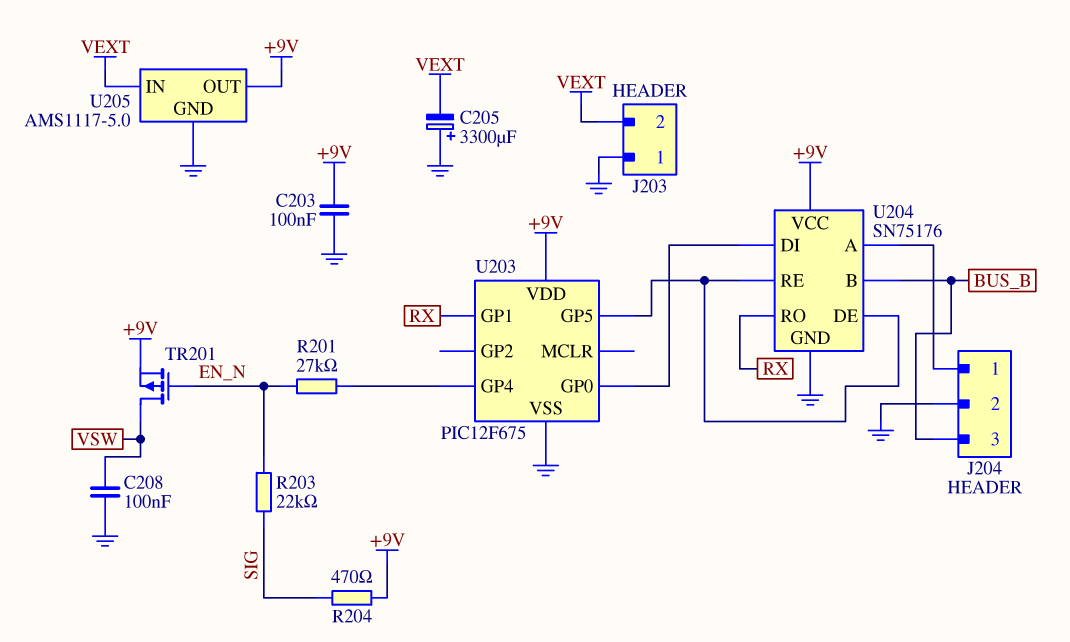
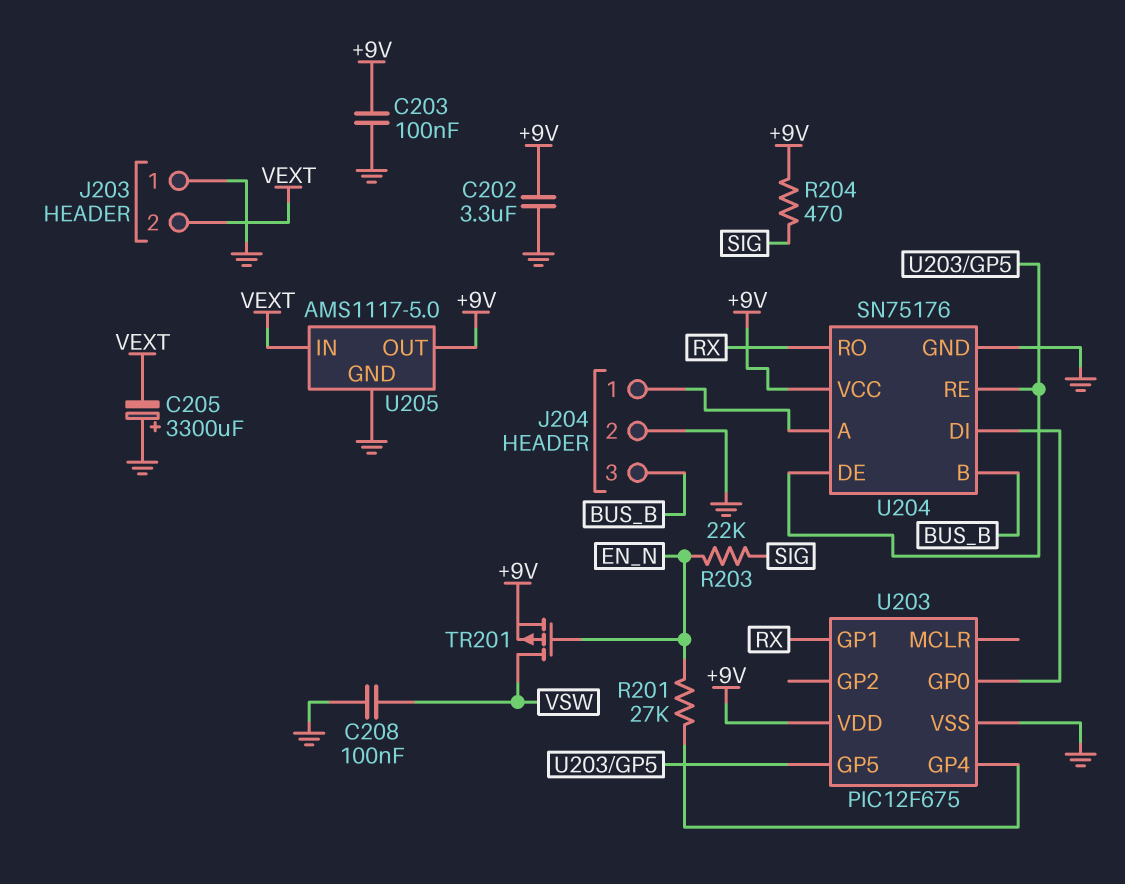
C202: none -> 3.3uF (+9V, GND)

